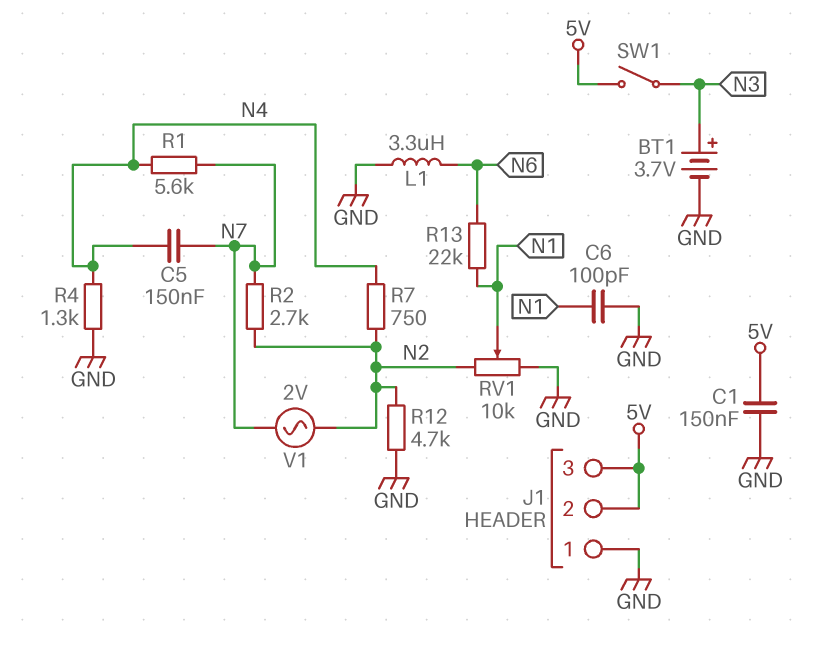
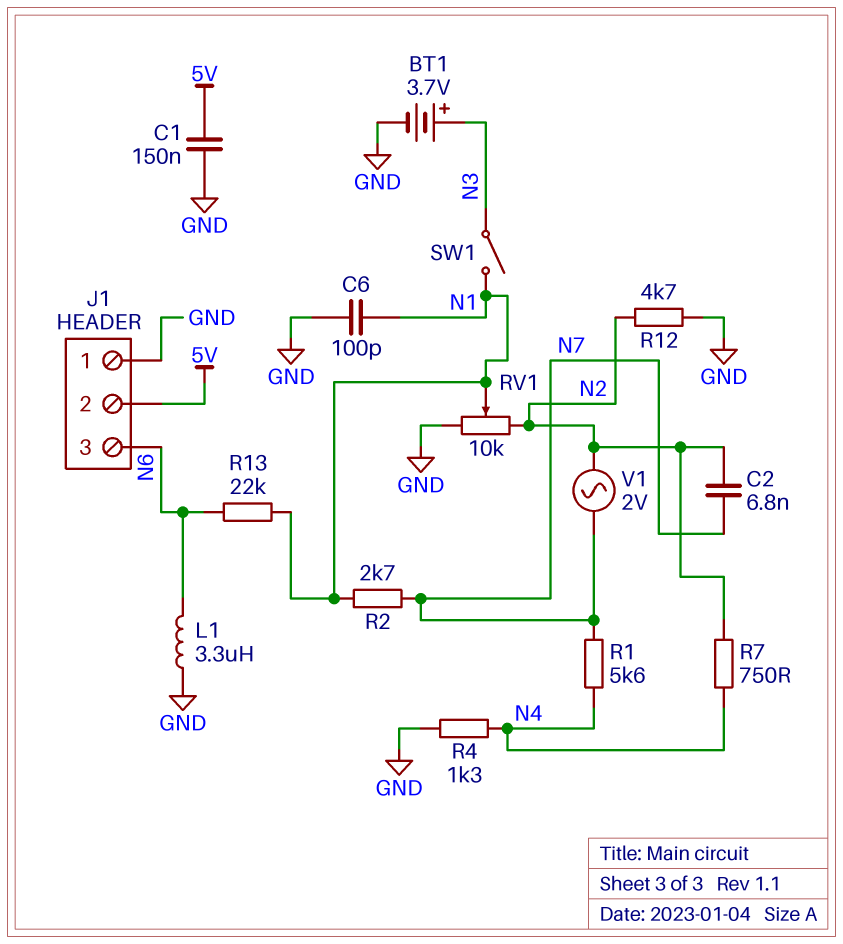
C2: none -> 6.8nF (N2, N7)
C5: 150nF (N4, N7) -> none
J1 pin 3: 5V -> N6
R2: 2.7k (N2, N7) -> 2.7k (N1, N7)
SW1: switch (5V, N3) -> switch (N1, N3)

